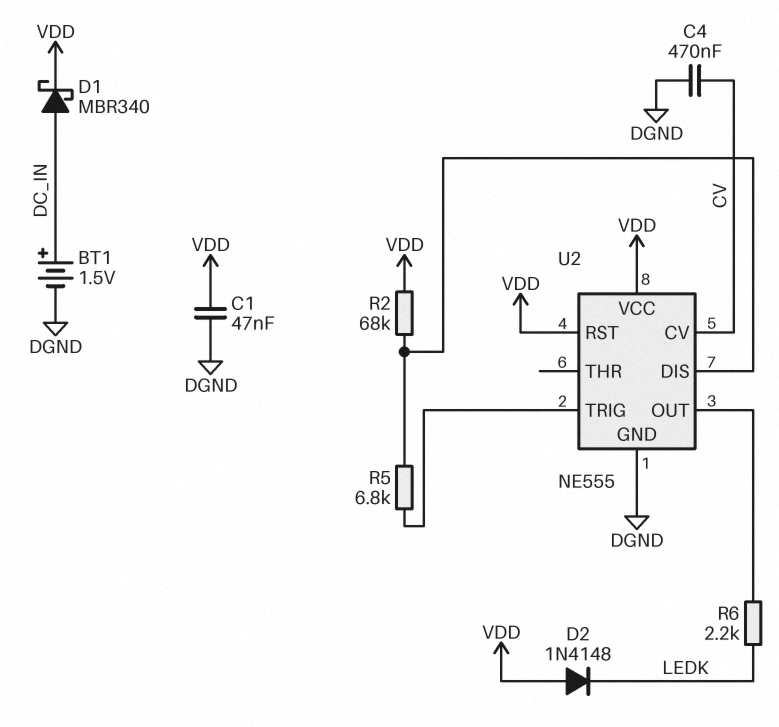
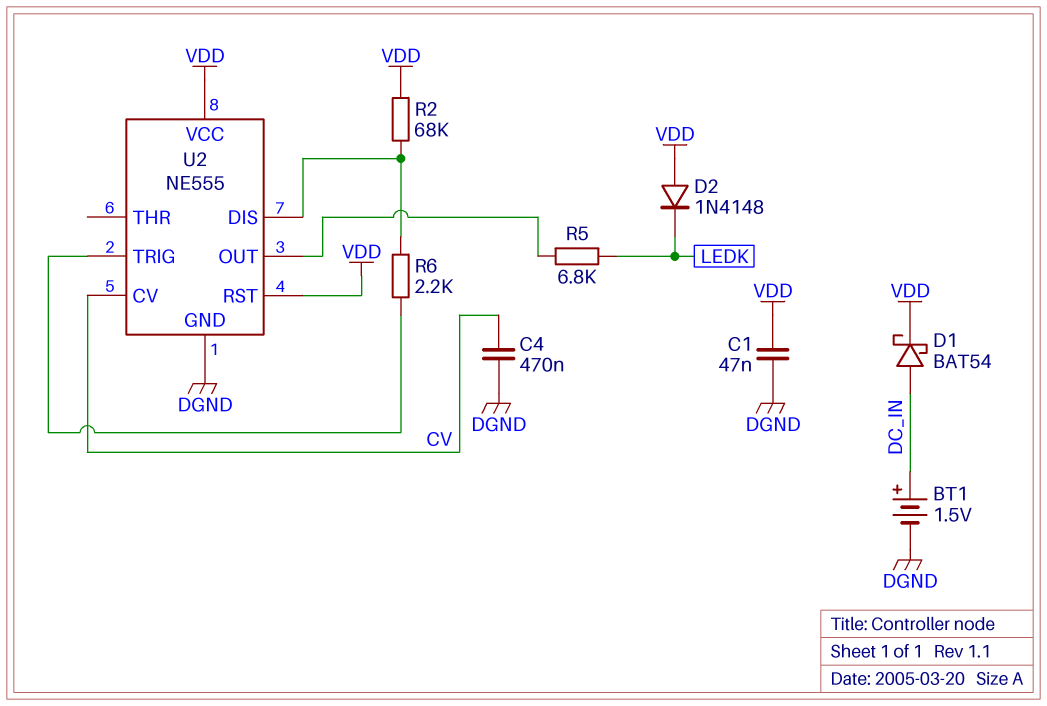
D1: schottky MBR340 (A DC_IN, K VDD) -> schottky BAT54 (A DC_IN, K VDD)
R5: 6.8k (U2/DIS, U2/TRIG) -> 6.8k (LEDK, U2/OUT)
R6: 2.2k (LEDK, U2/OUT) -> 2.2k (U2/DIS, U2/TRIG)

